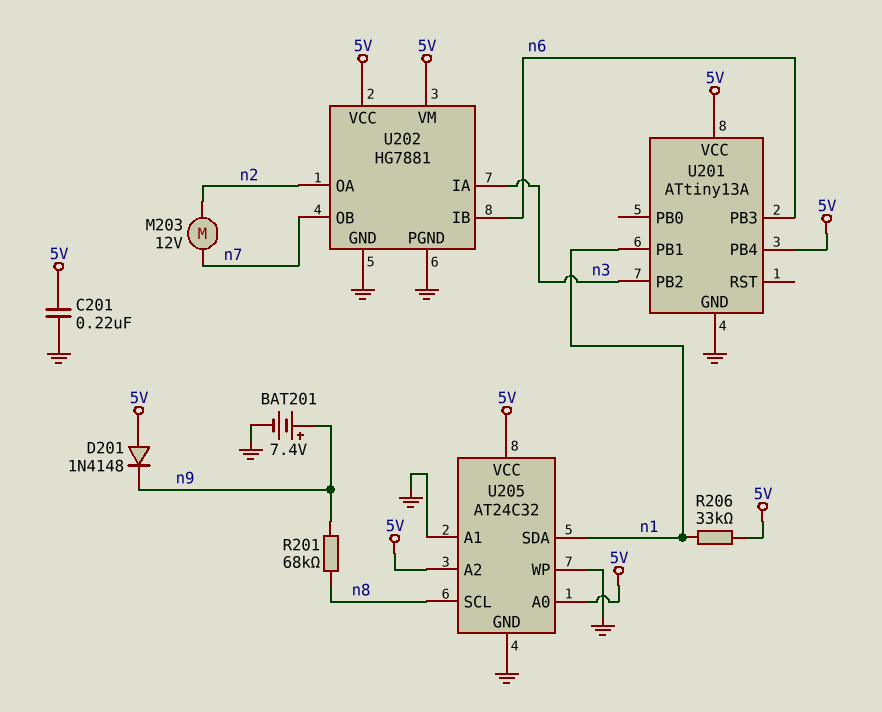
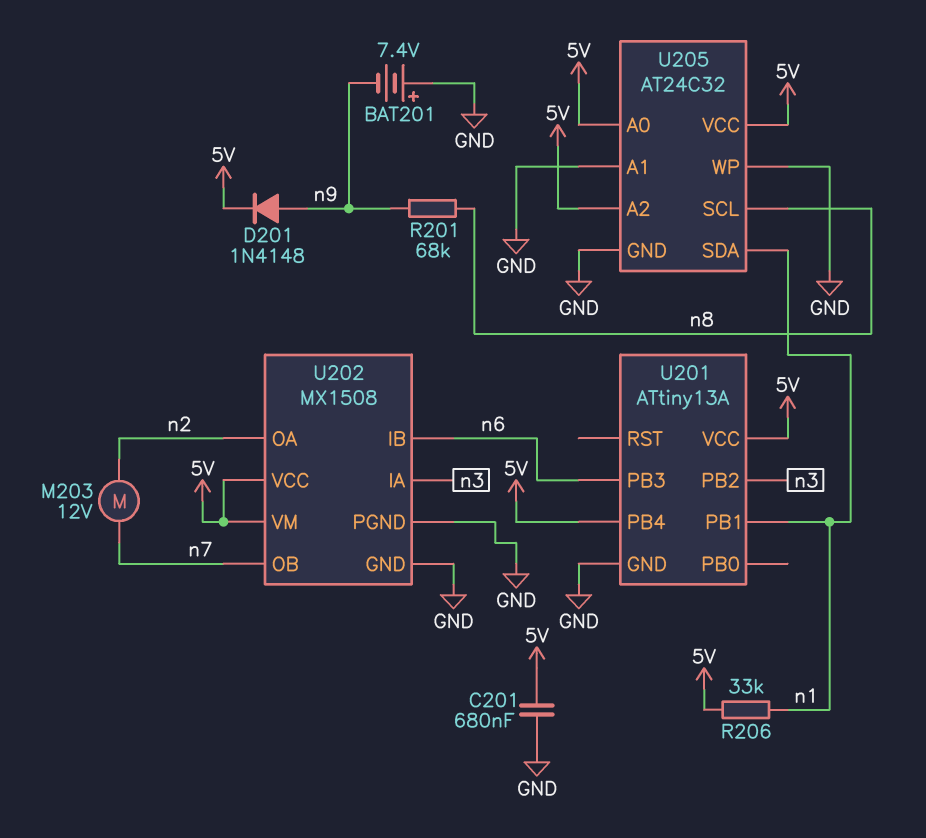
BAT201: 7.4V (plus n9, minus GND) -> 7.4V (plus GND, minus n9)
C201: 220nF (5V, GND) -> 680nF (5V, GND)
D201: diode 1N4148 (A 5V, K n9) -> diode 1N4148 (A n9, K 5V)
U202: HG7881 -> MX1508

